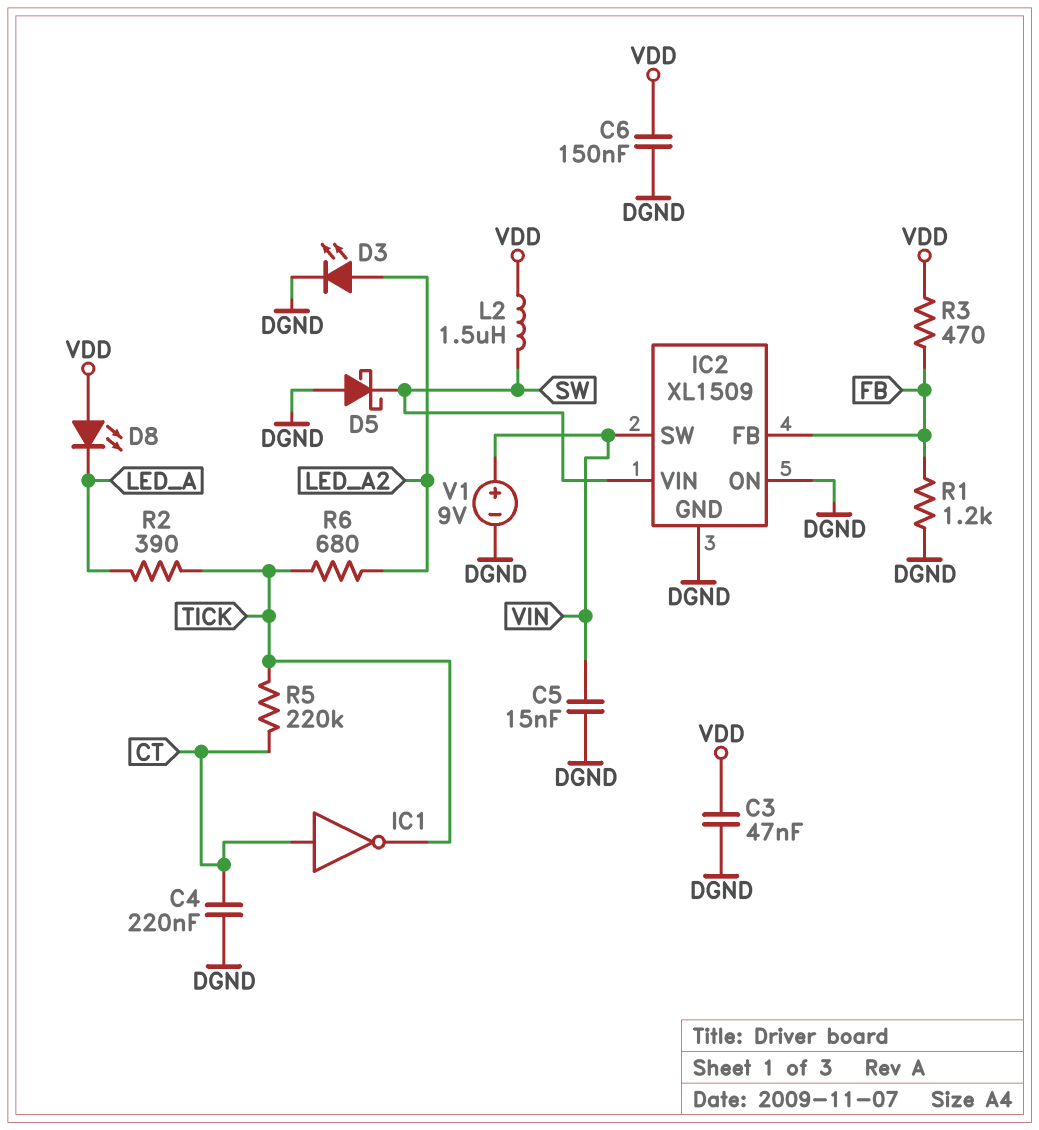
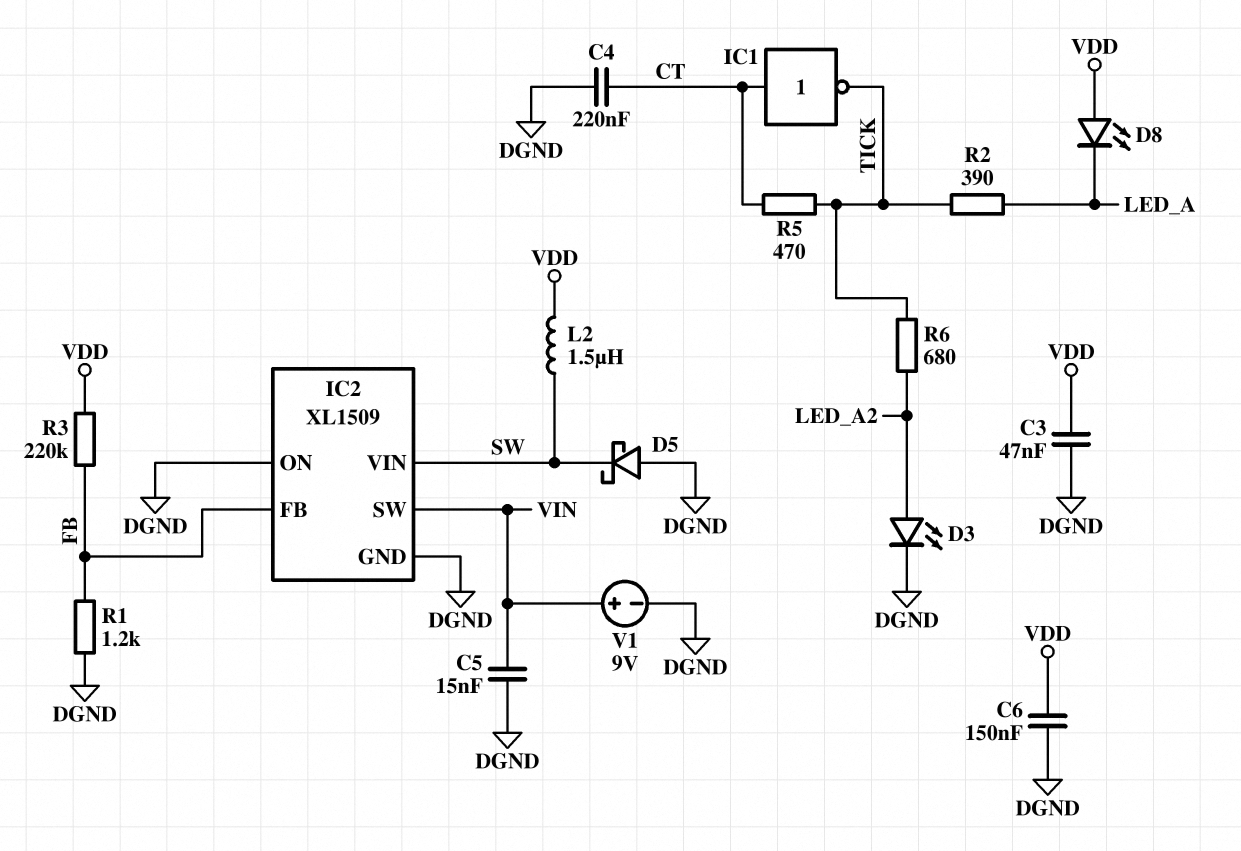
R3: 470 (FB, VDD) -> 220k (FB, VDD)
R5: 220k (CT, TICK) -> 470 (CT, TICK)

